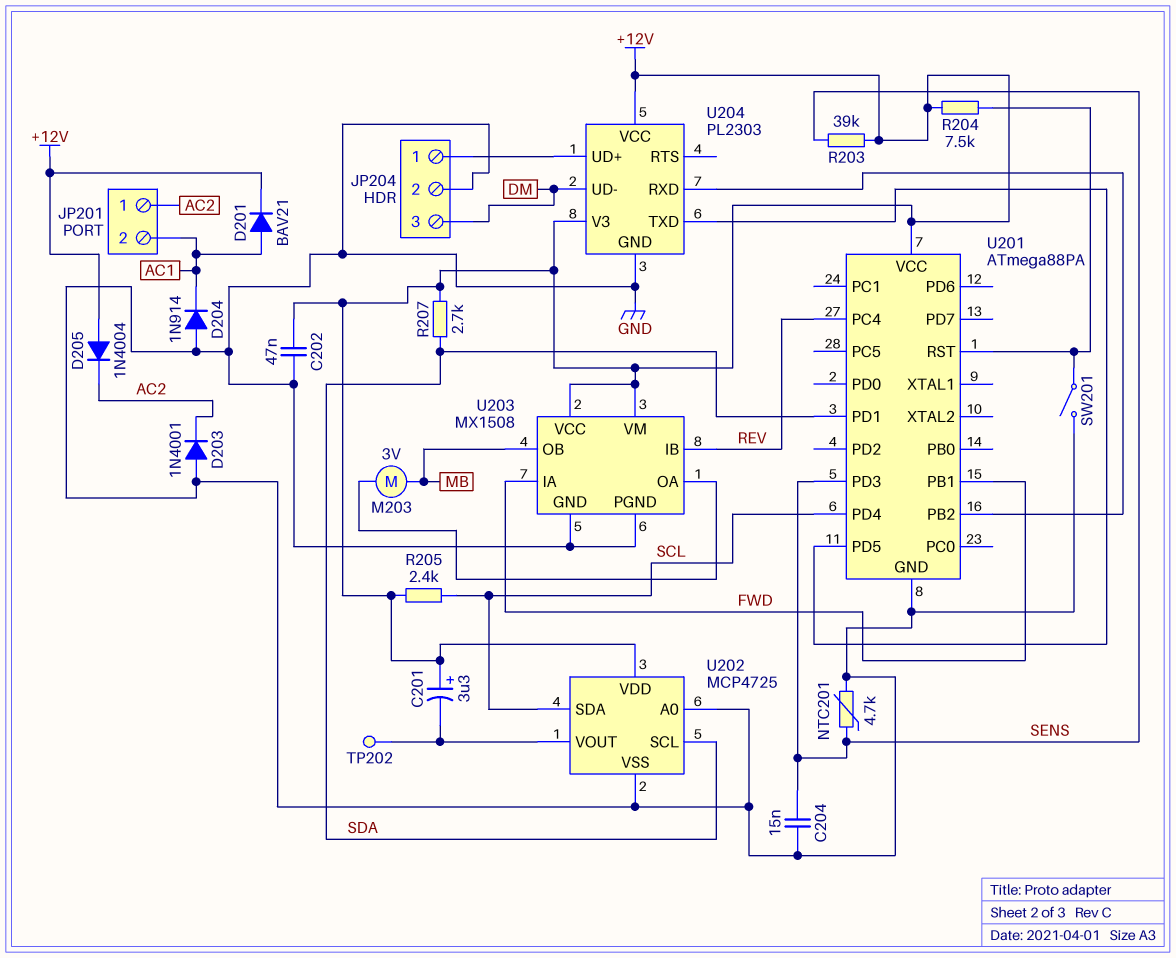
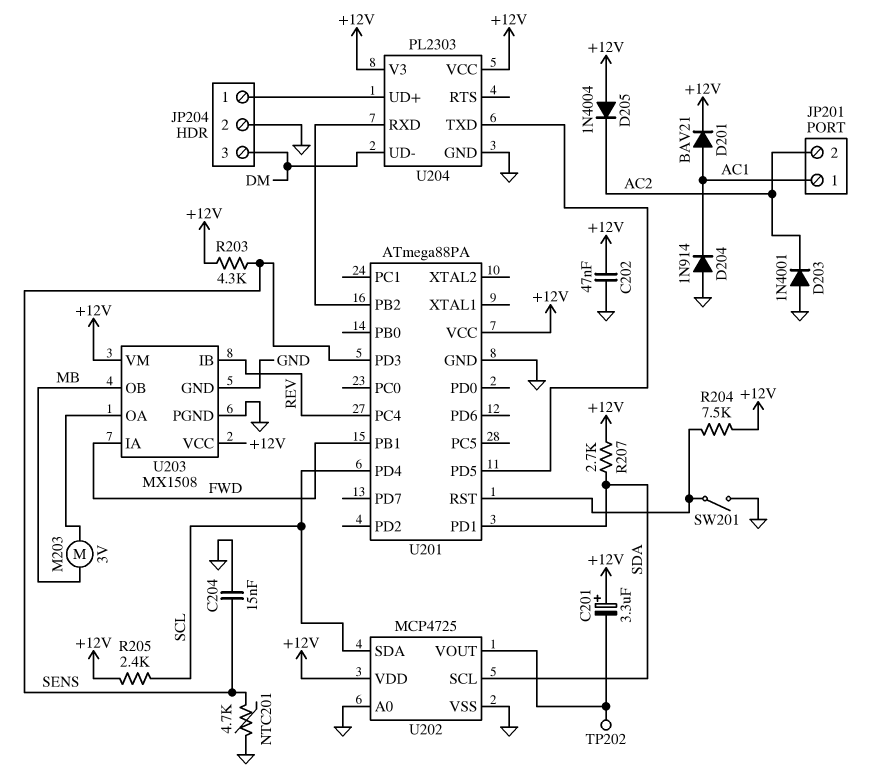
JP201 pin 1: AC2 -> AC1
JP201 pin 2: AC1 -> AC2
R203: 39k (+12V, SENS) -> 4.3k (+12V, SENS)

